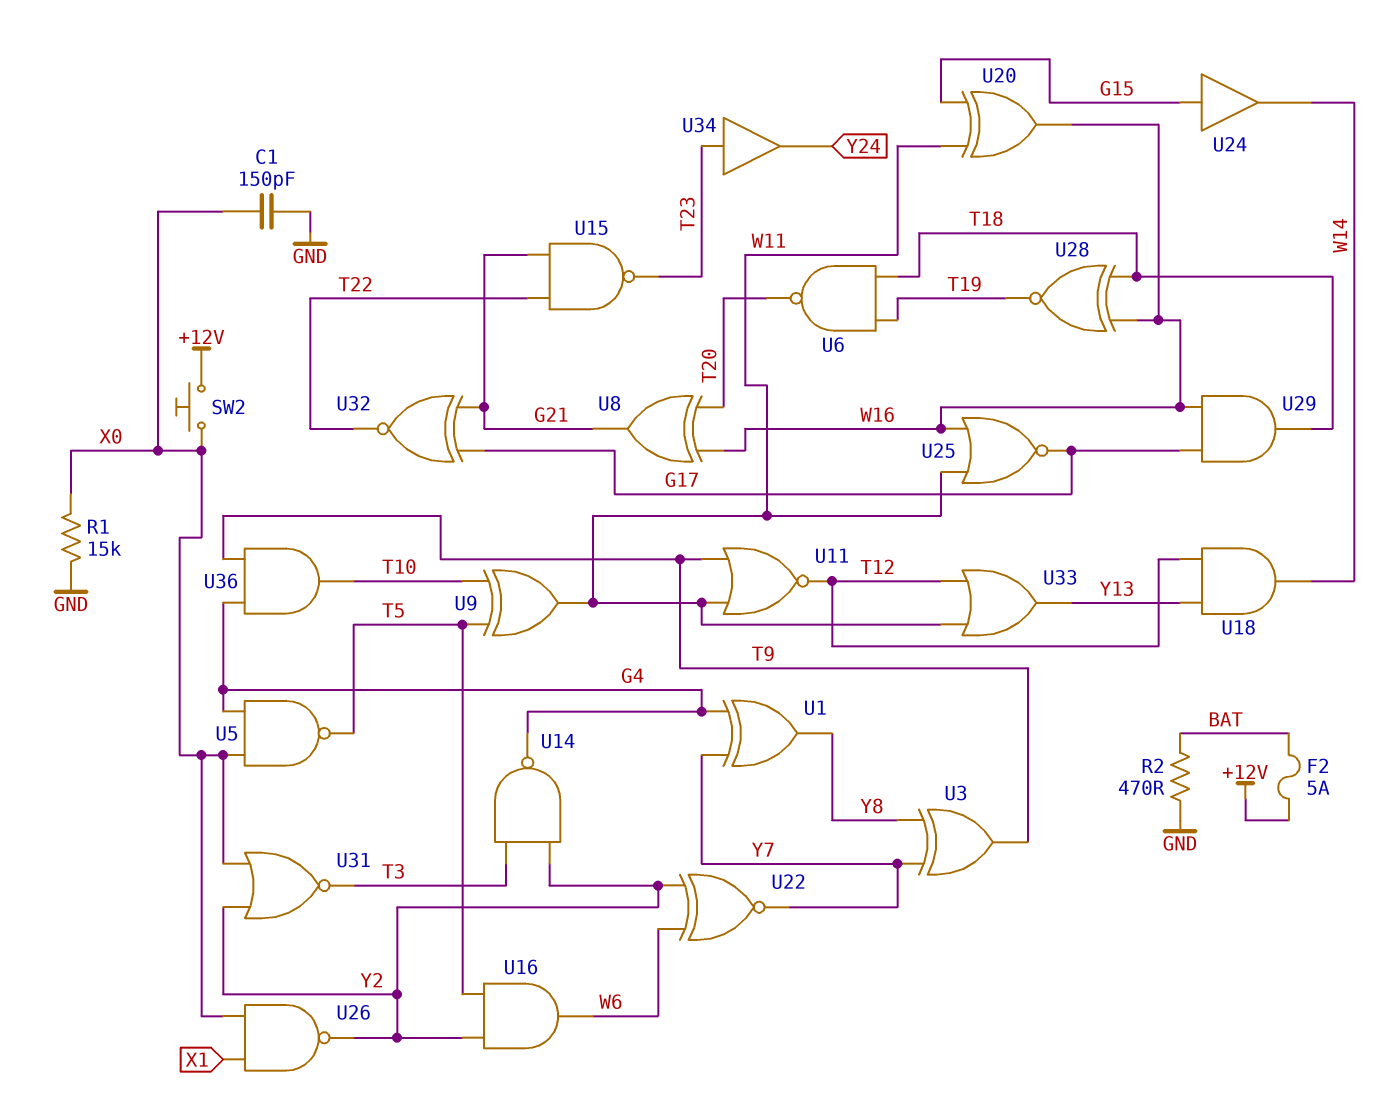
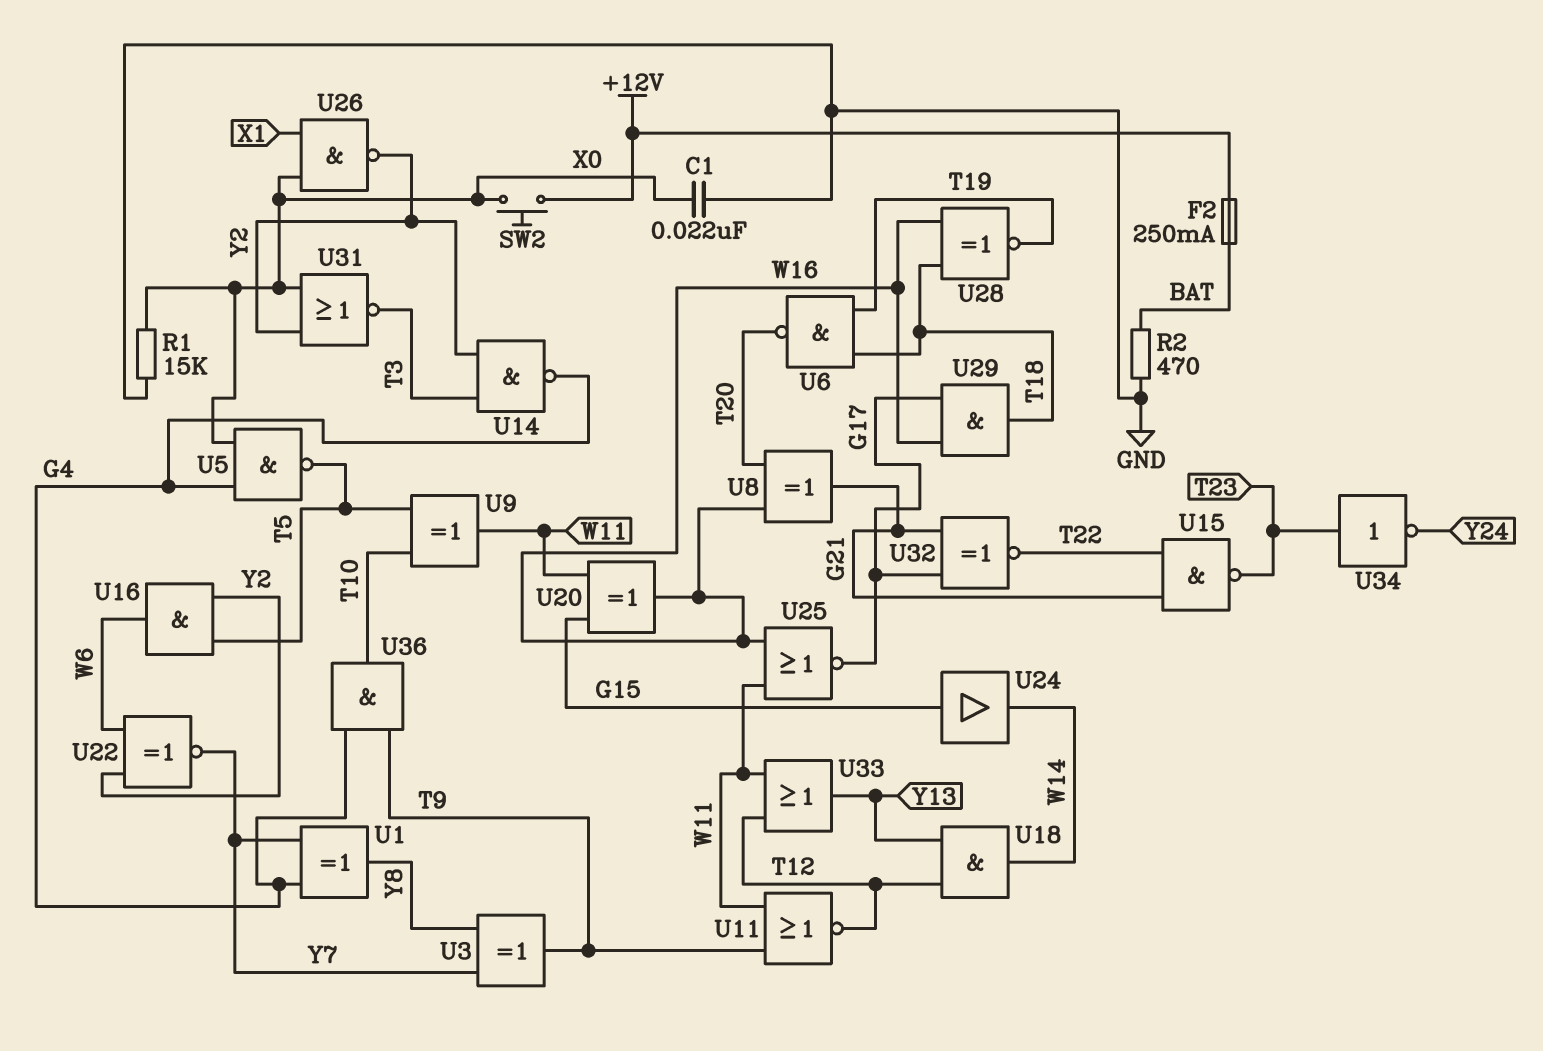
C1: 150pF (GND, X0) -> 22nF (GND, X0)
F2: 5A (+12V, BAT) -> 250mA (+12V, BAT)
U34: buffer (in T23, out Y24) -> NOT (in T23, out Y24)

